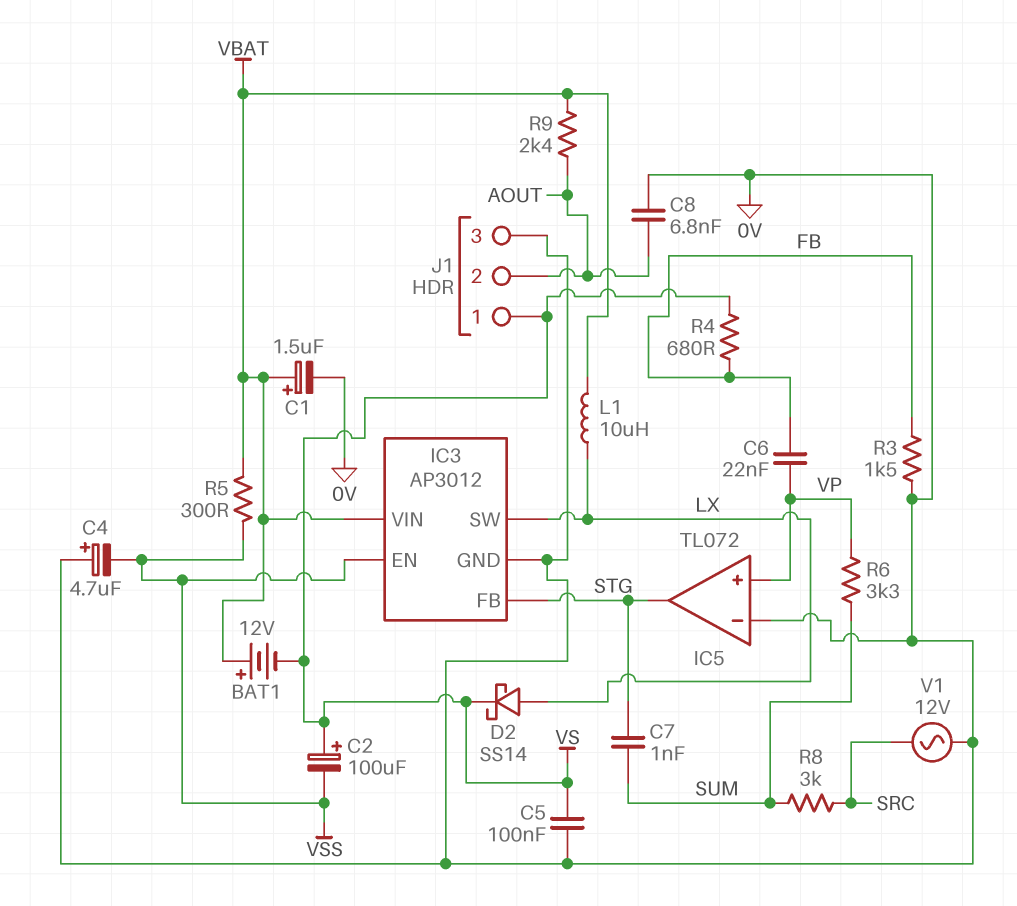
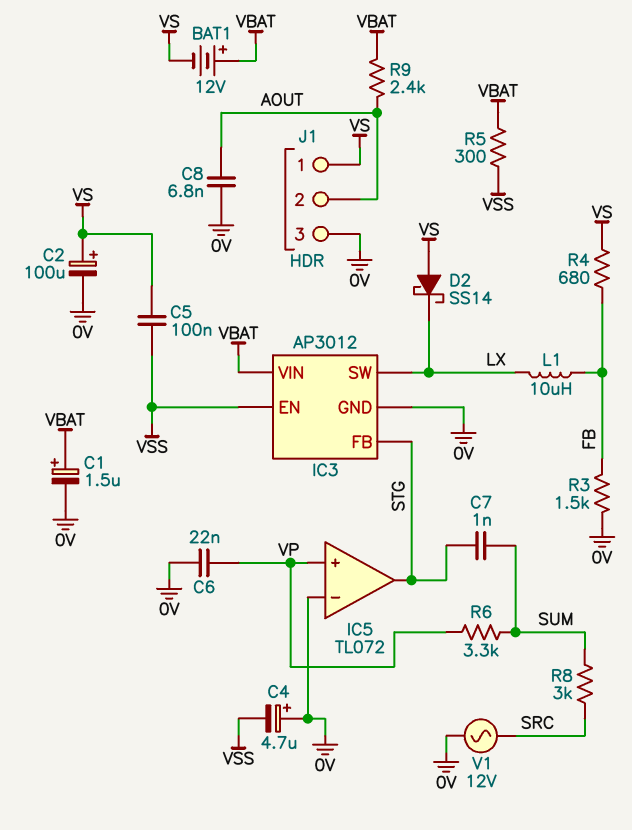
C2: 100uF (plus VS, minus VSS) -> 100uF (plus VS, minus 0V)
C5: 100nF (0V, VS) -> 100nF (VS, VSS)
C6: 22nF (FB, VP) -> 22nF (0V, VP)
D2: schottky SS14 (A LX, K VS) -> schottky SS14 (A VS, K LX)
L1: 10uH (LX, VBAT) -> 10uH (FB, LX)

